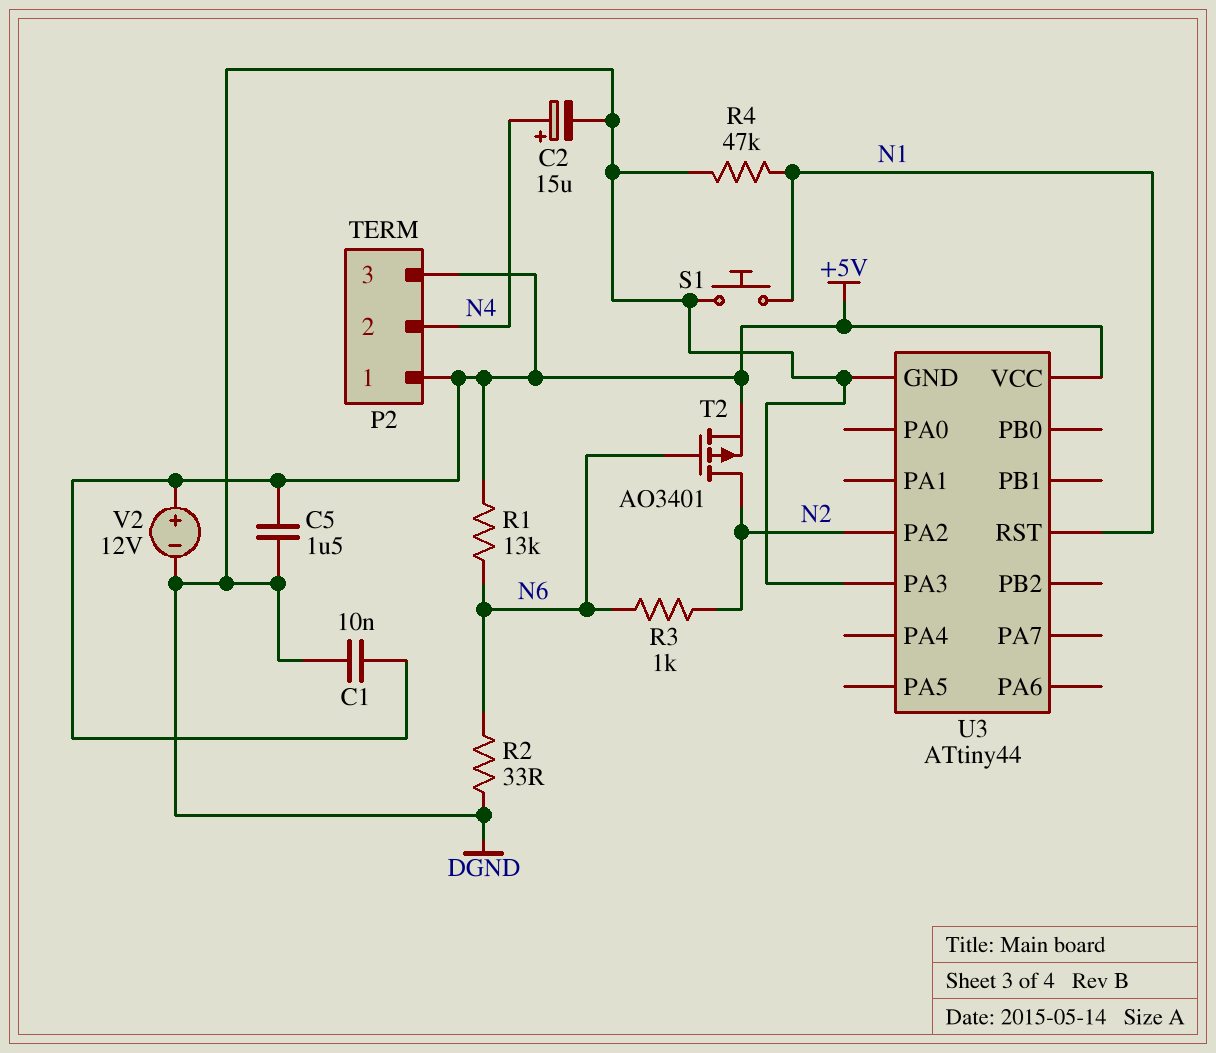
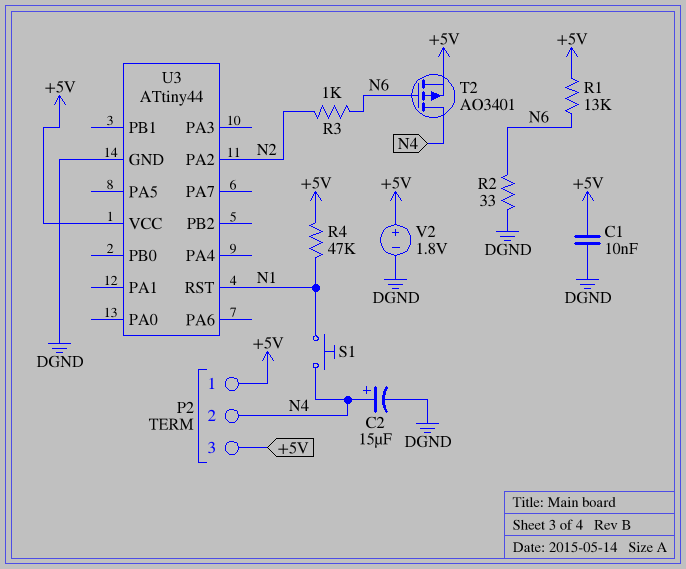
C5: 1.5uF (+5V, DGND) -> none
R4: 47k (DGND, N1) -> 47k (+5V, N1)
S1: button (DGND, N1) -> button (N1, N4)
T2: PMOS AO3401 (G N6, D N2, S +5V) -> PMOS AO3401 (G N6, D N4, S +5V)
U3 pin PA3: DGND -> none
V2: 12V (plus +5V, minus DGND) -> 1.8V (plus +5V, minus DGND)

